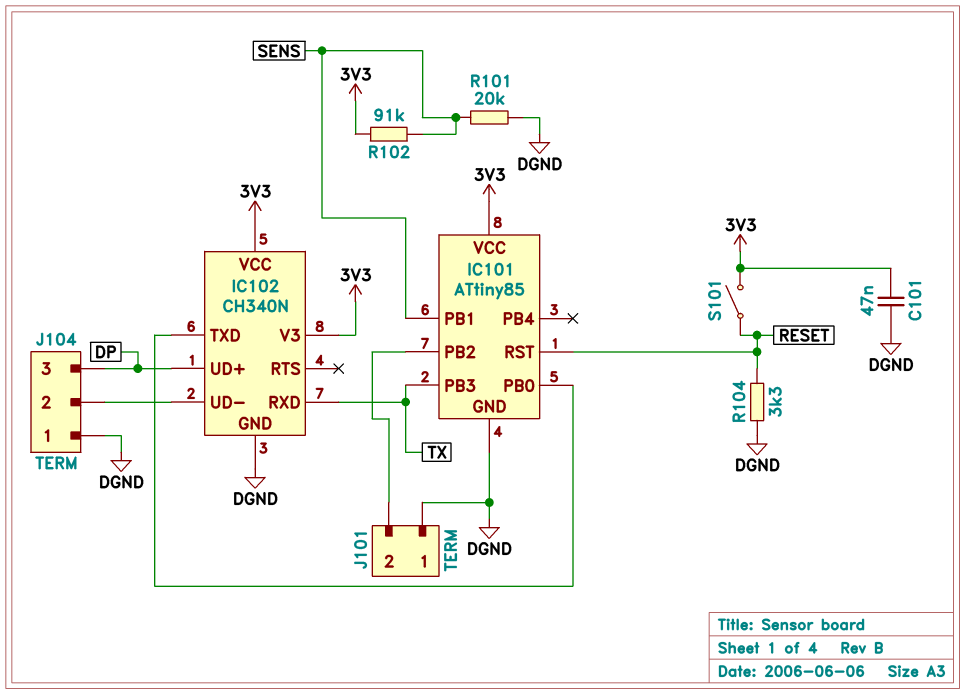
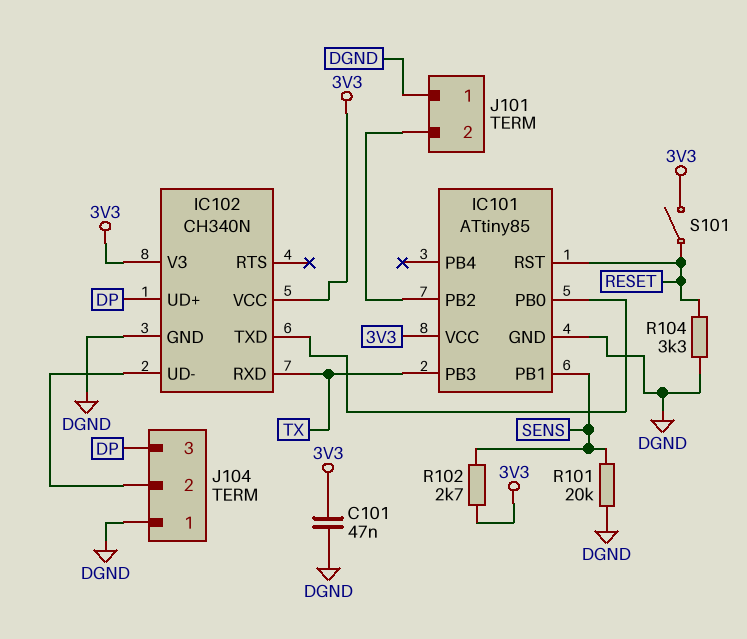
R102: 91k (3V3, SENS) -> 2.7k (3V3, SENS)

